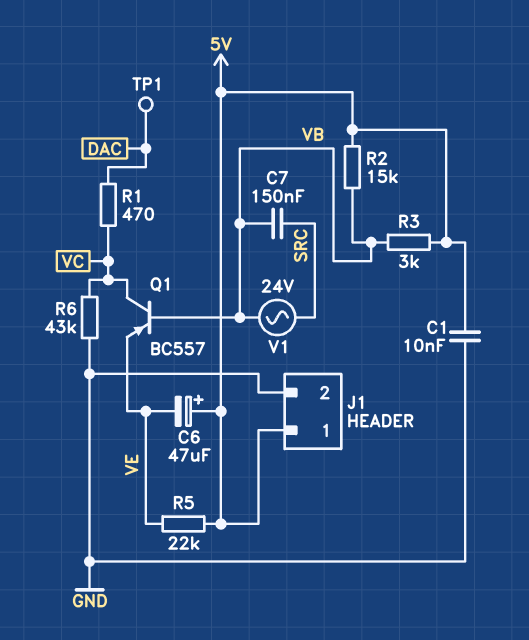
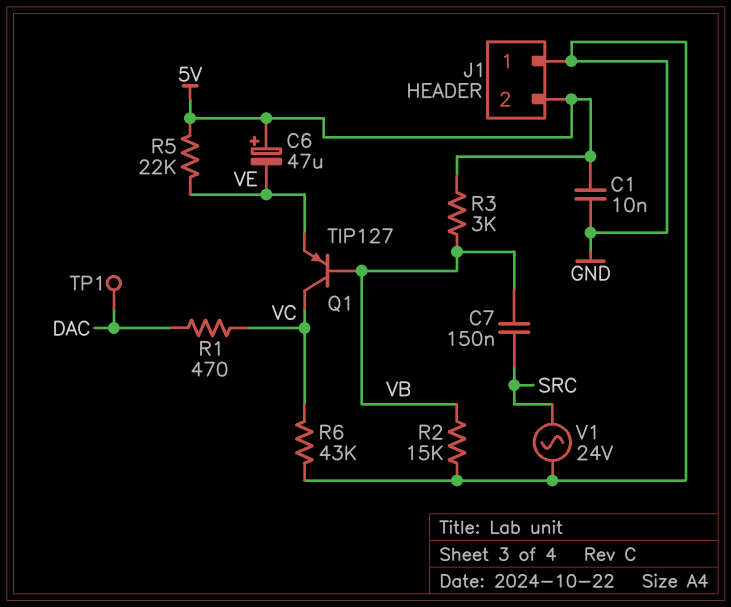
J1 pin 1: 5V -> GND
J1 pin 2: GND -> 5V
Q1: PNP BC557 (B VB, C VC, E VE) -> PNP TIP127 (B VB, C VC, E VE)
R2: 15k (5V, VB) -> 15k (GND, VB)
V1: AC 24V (SRC, VB) -> AC 24V (GND, SRC)

